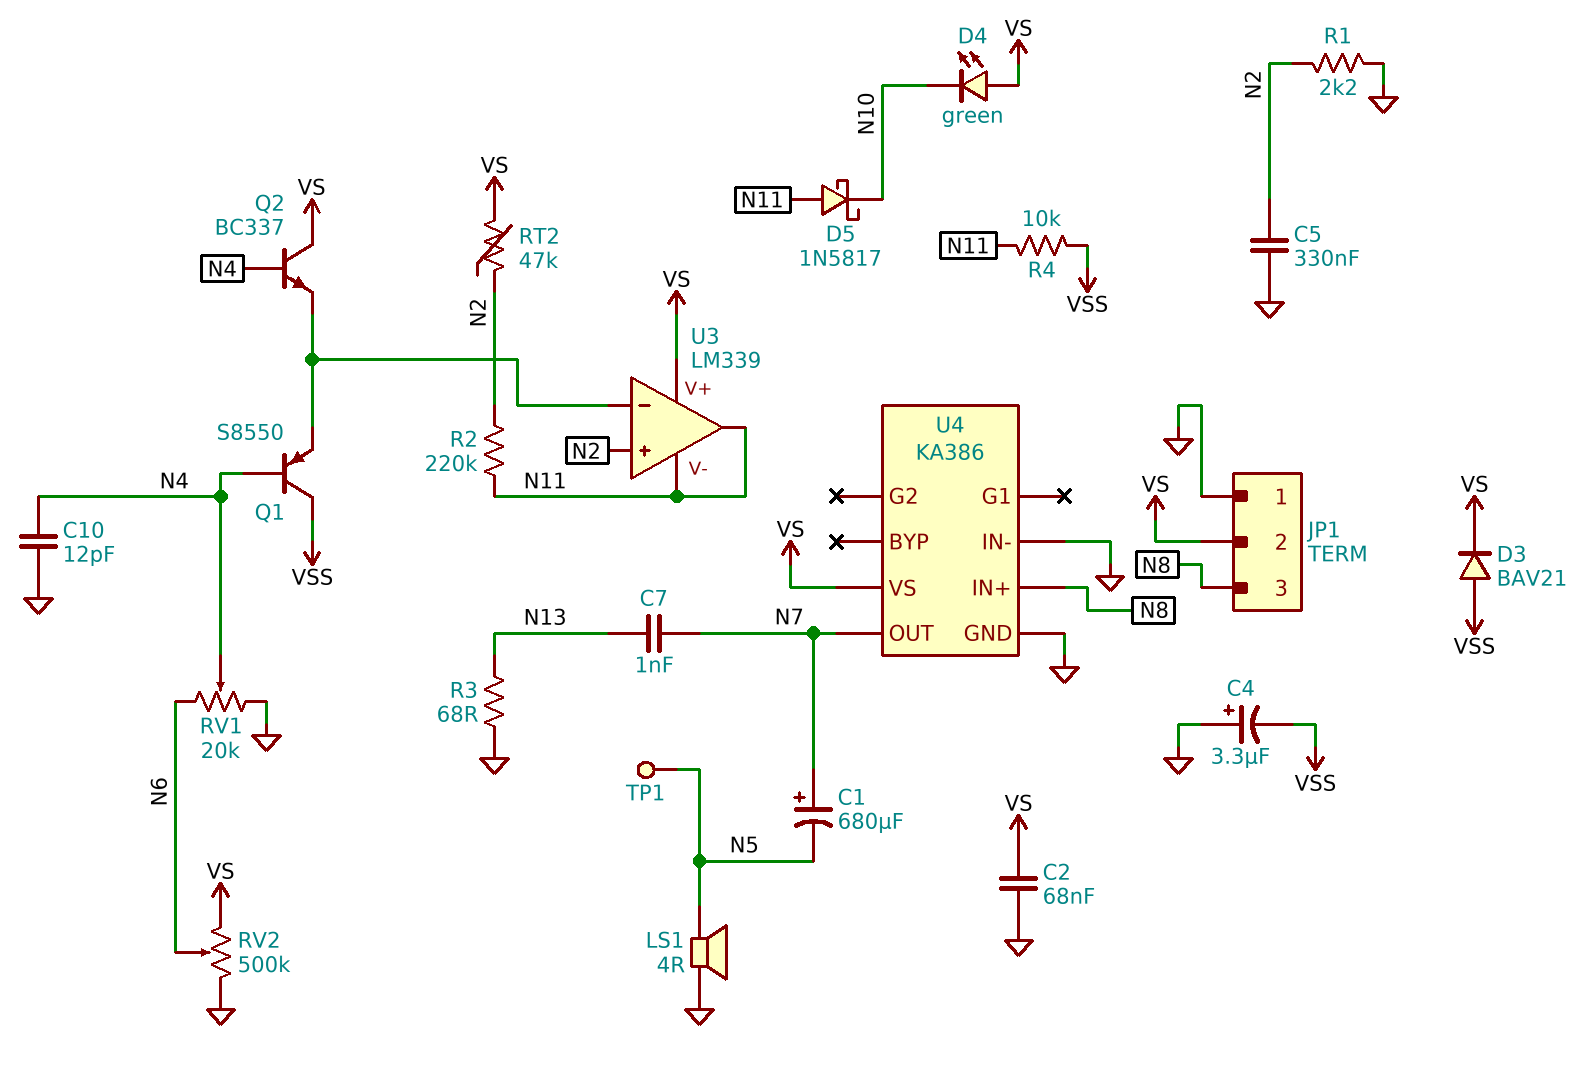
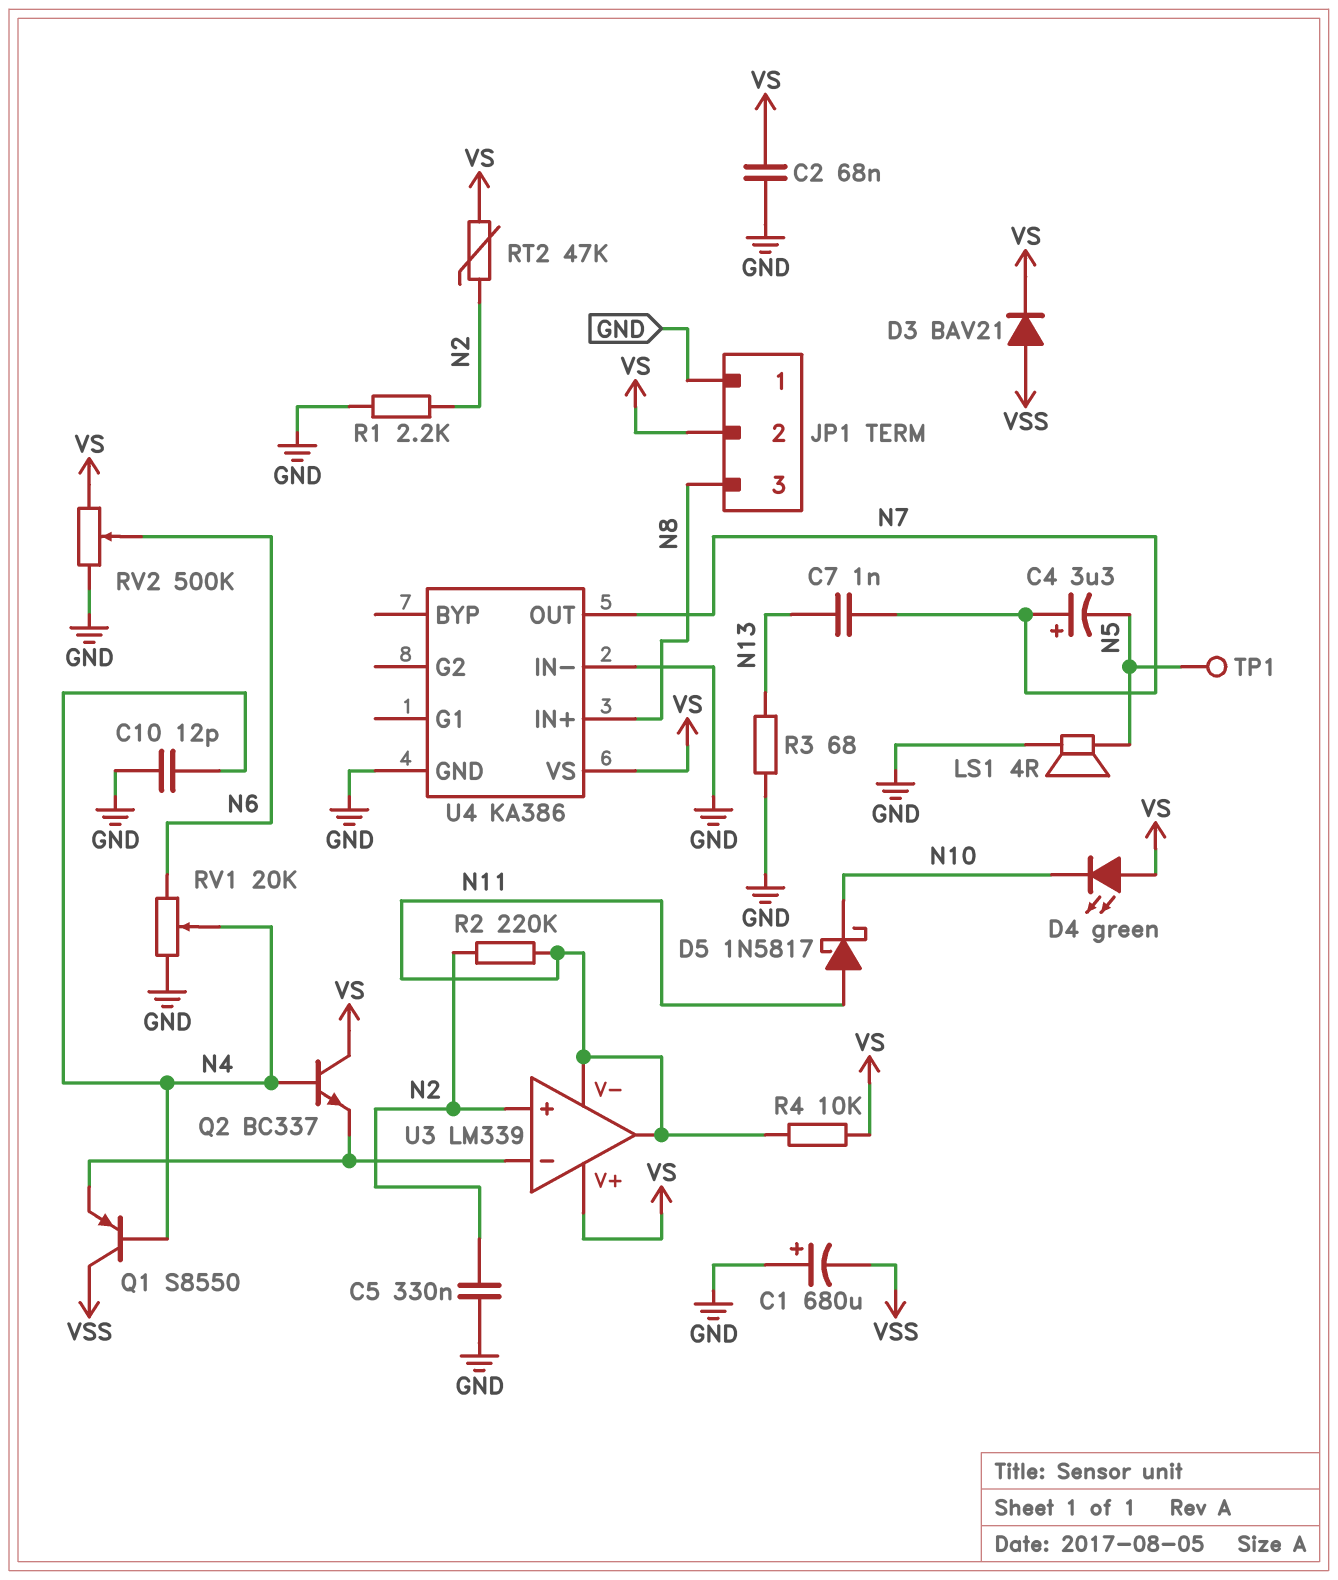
C1: 680uF (plus N7, minus N5) -> 680uF (plus GND, minus VSS)
C4: 3.3uF (plus GND, minus VSS) -> 3.3uF (plus N7, minus N5)
R4: 10k (N11, VSS) -> 10k (N11, VS)

